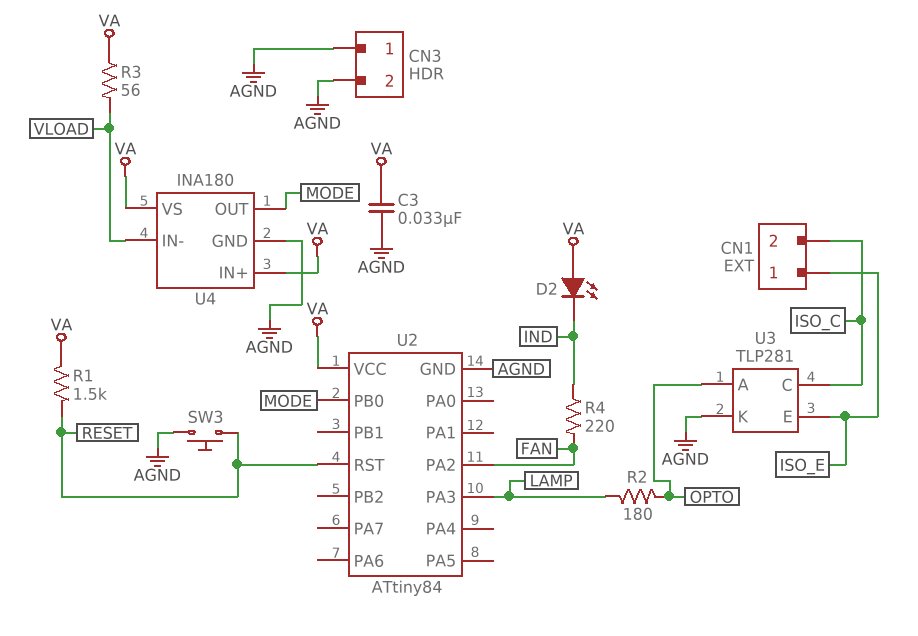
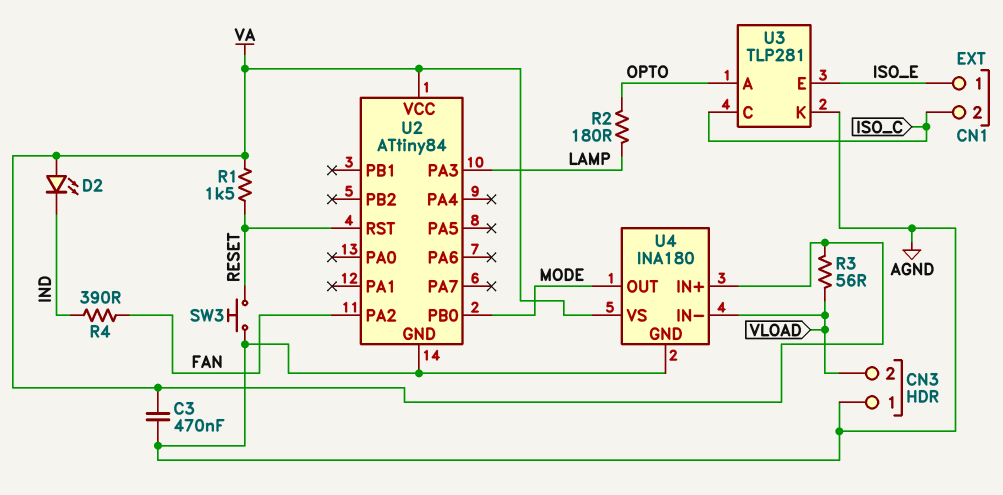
C3: 33nF (AGND, VA) -> 470nF (AGND, VA)
CN3 pin 2: AGND -> VLOAD
R4: 220 (FAN, IND) -> 390 (FAN, IND)

